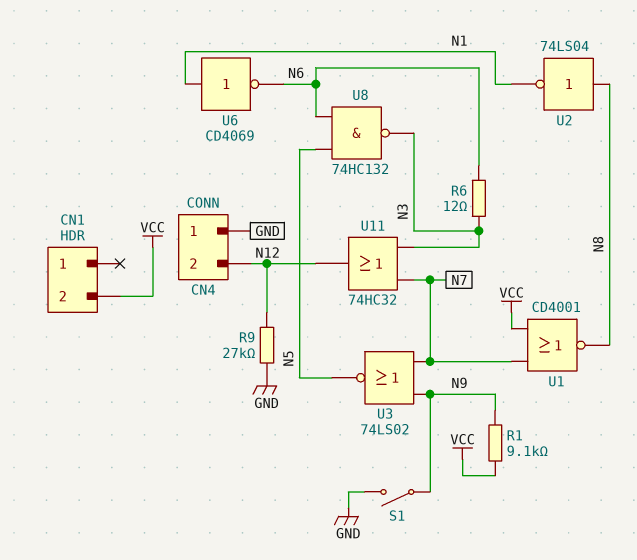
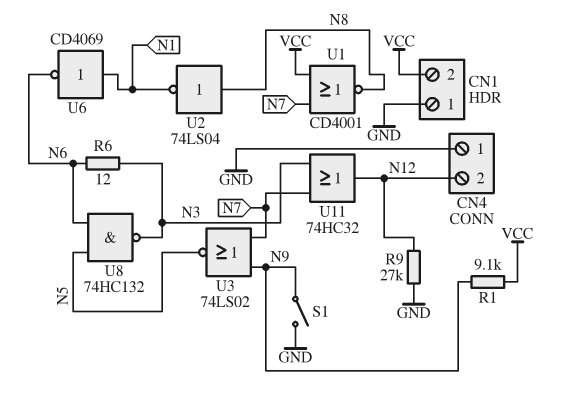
CN1 pin 1: none -> GND

